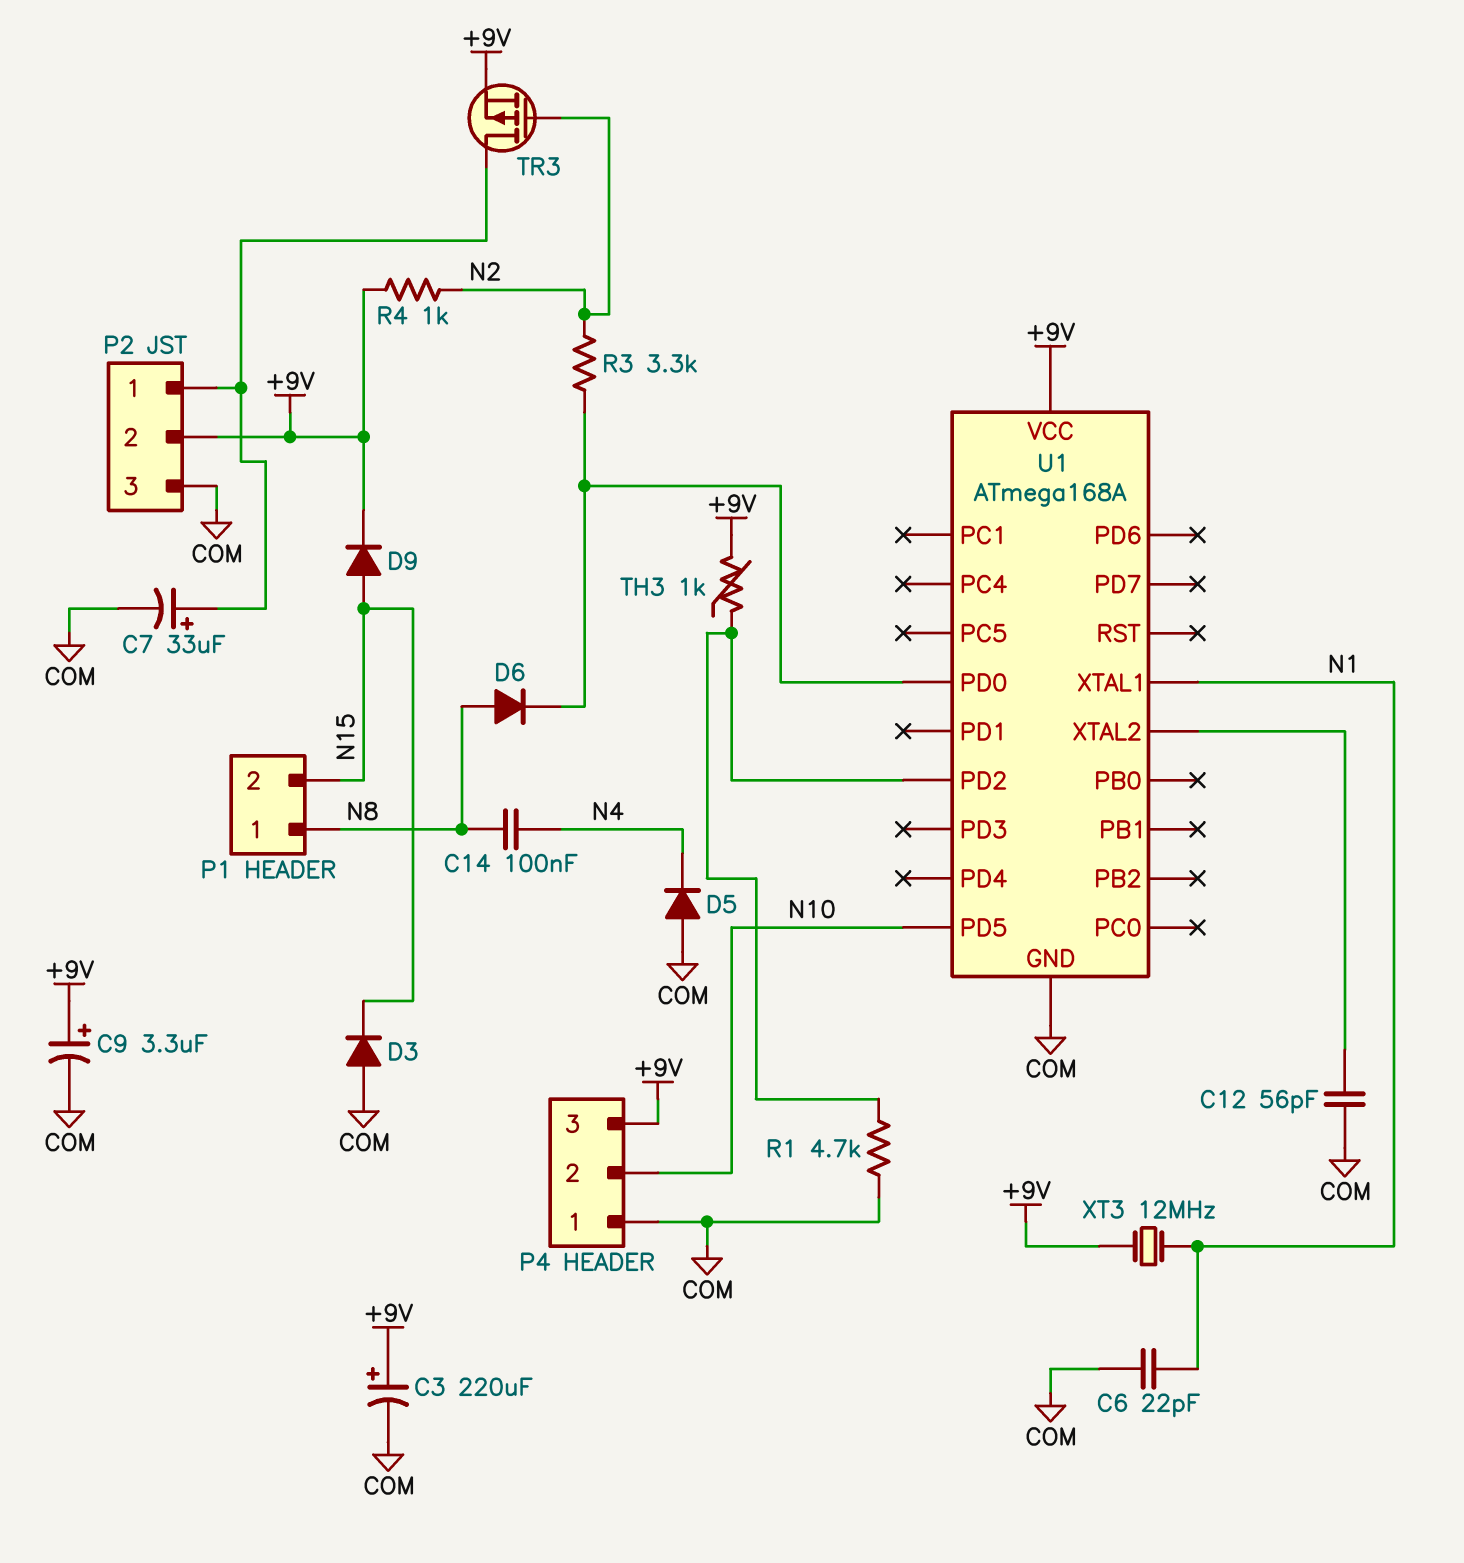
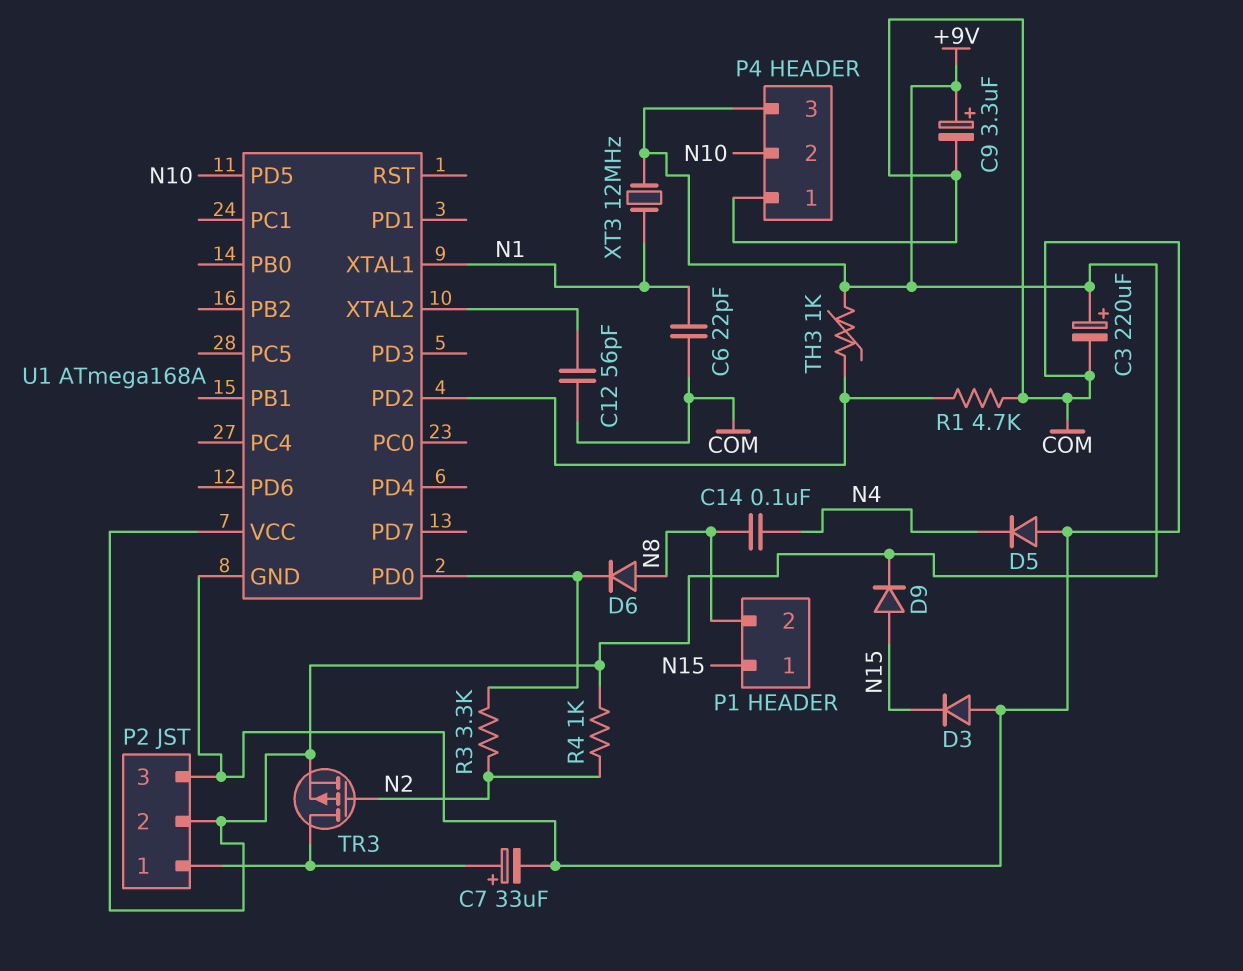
P1 pin 1: N8 -> N15
P1 pin 2: N15 -> N8

